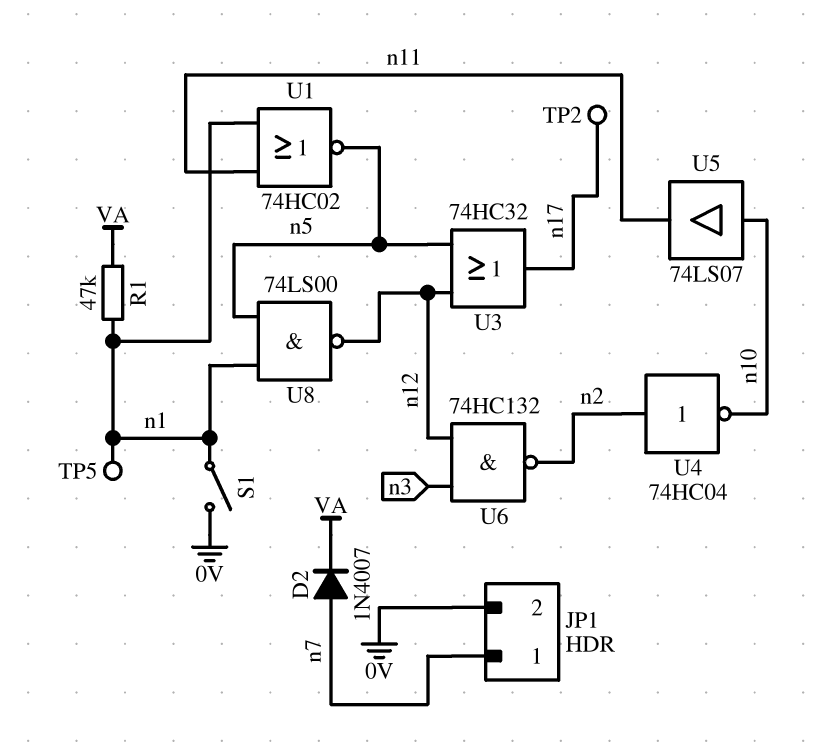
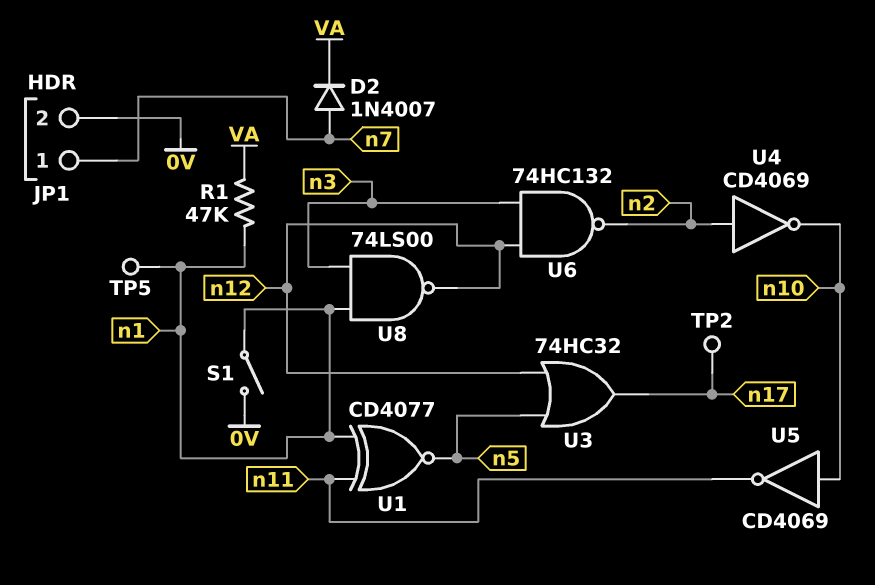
U1: NOR 74HC02 (in n1, in n11, out n5) -> XNOR CD4077 (in n1, in n11, out n5)
U4: NOT 74HC04 (in n2, out n10) -> NOT CD4069 (in n2, out n10)
U5: buffer 74LS07 (in n10, out n11) -> NOT CD4069 (in n10, out n11)
U8: NAND 74LS00 (in n1, in n5, out n12) -> NAND 74LS00 (in n1, in n3, out n12)

